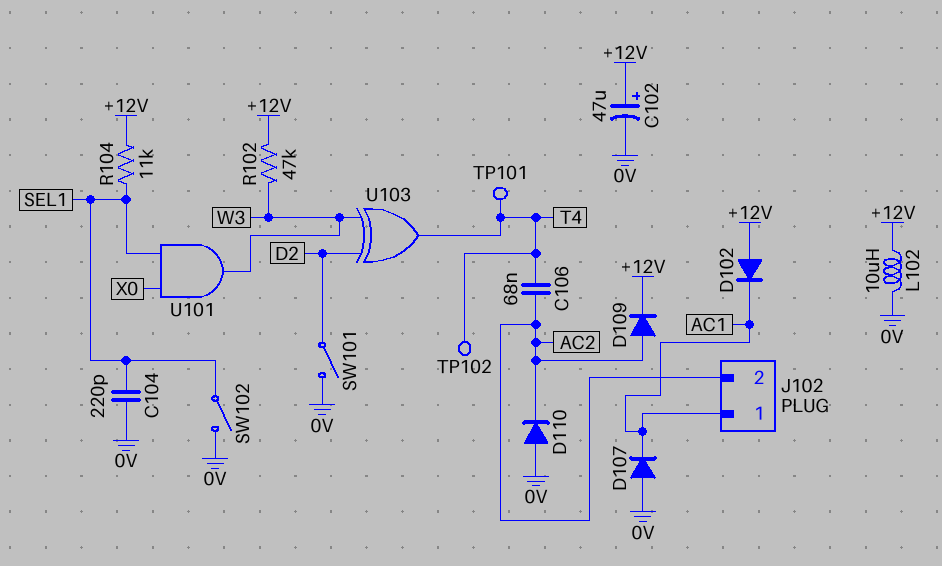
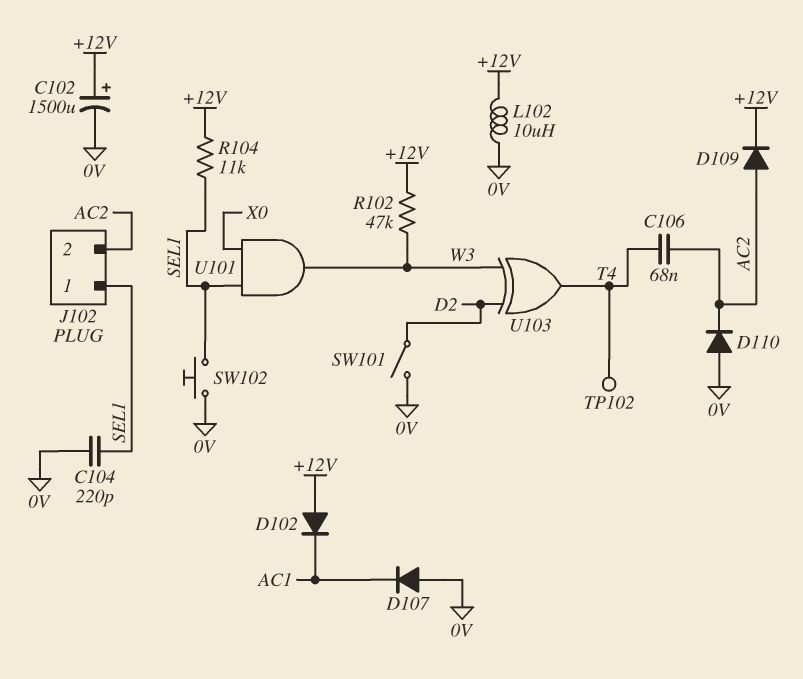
C102: 47uF (plus +12V, minus 0V) -> 1500uF (plus +12V, minus 0V)
J102 pin 1: AC1 -> SEL1
SW102: switch (0V, SEL1) -> button (0V, SEL1)
TP101: test point (T4) -> none

